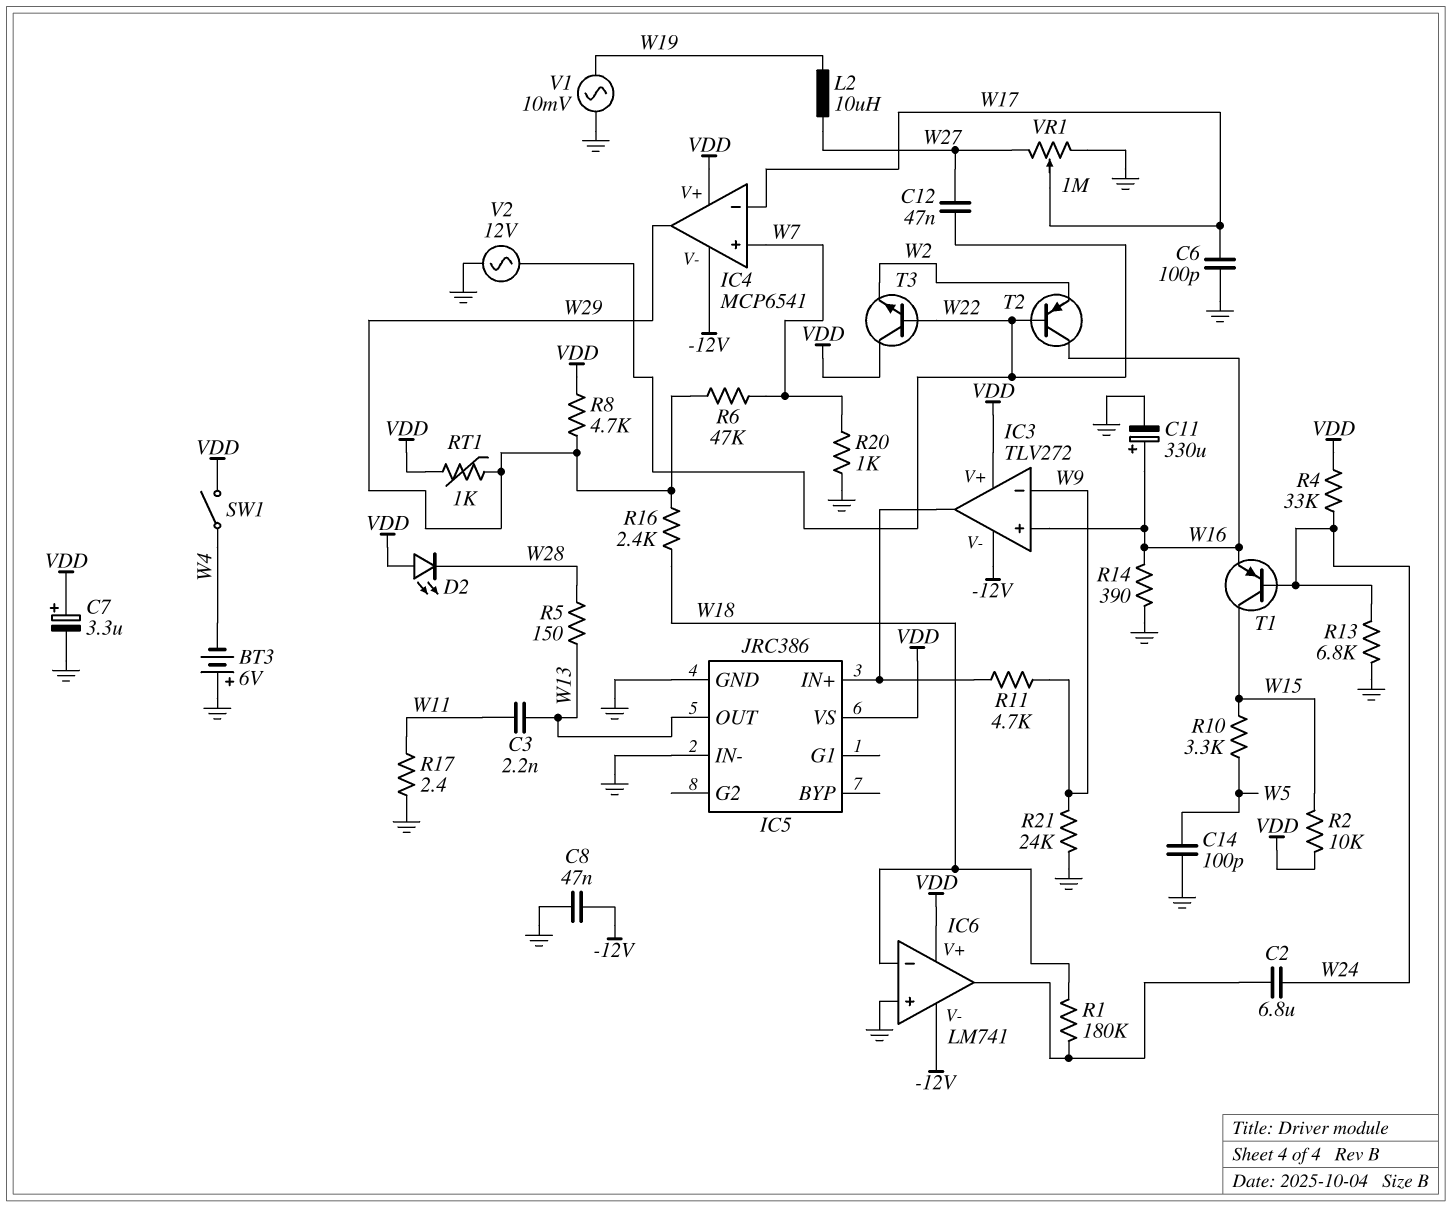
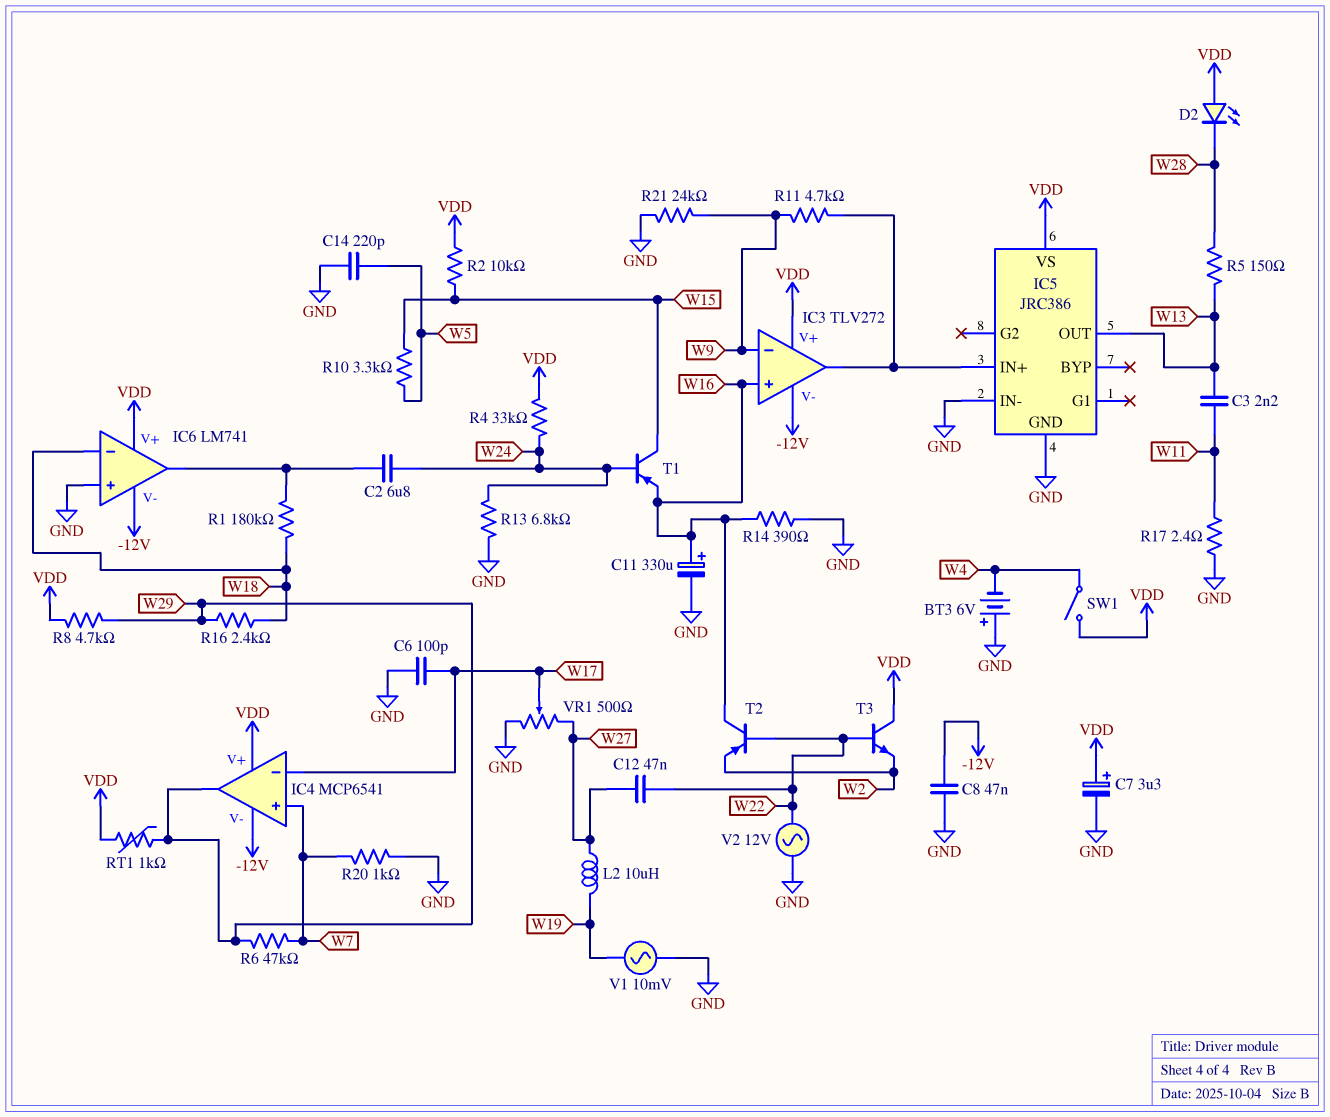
C14: 100pF (GND, W5) -> 220pF (GND, W5)
VR1: 1M (GND, W27, wiper W17) -> 500 (GND, W27, wiper W17)

